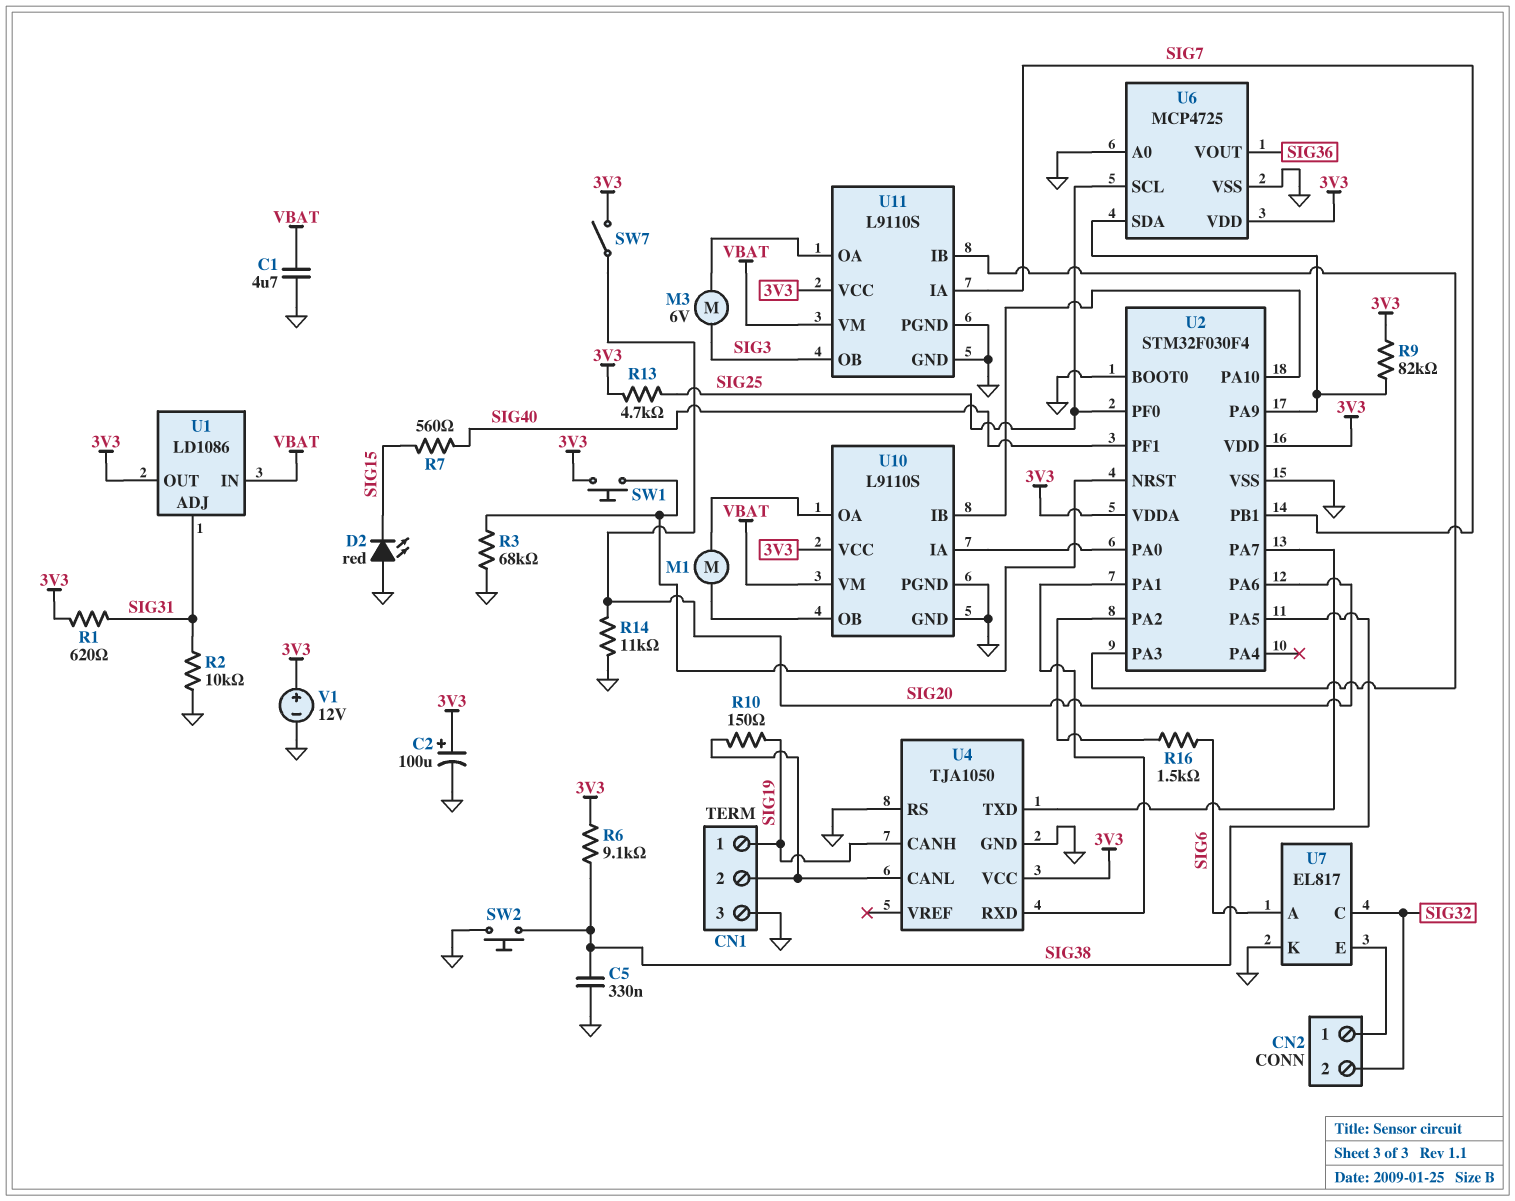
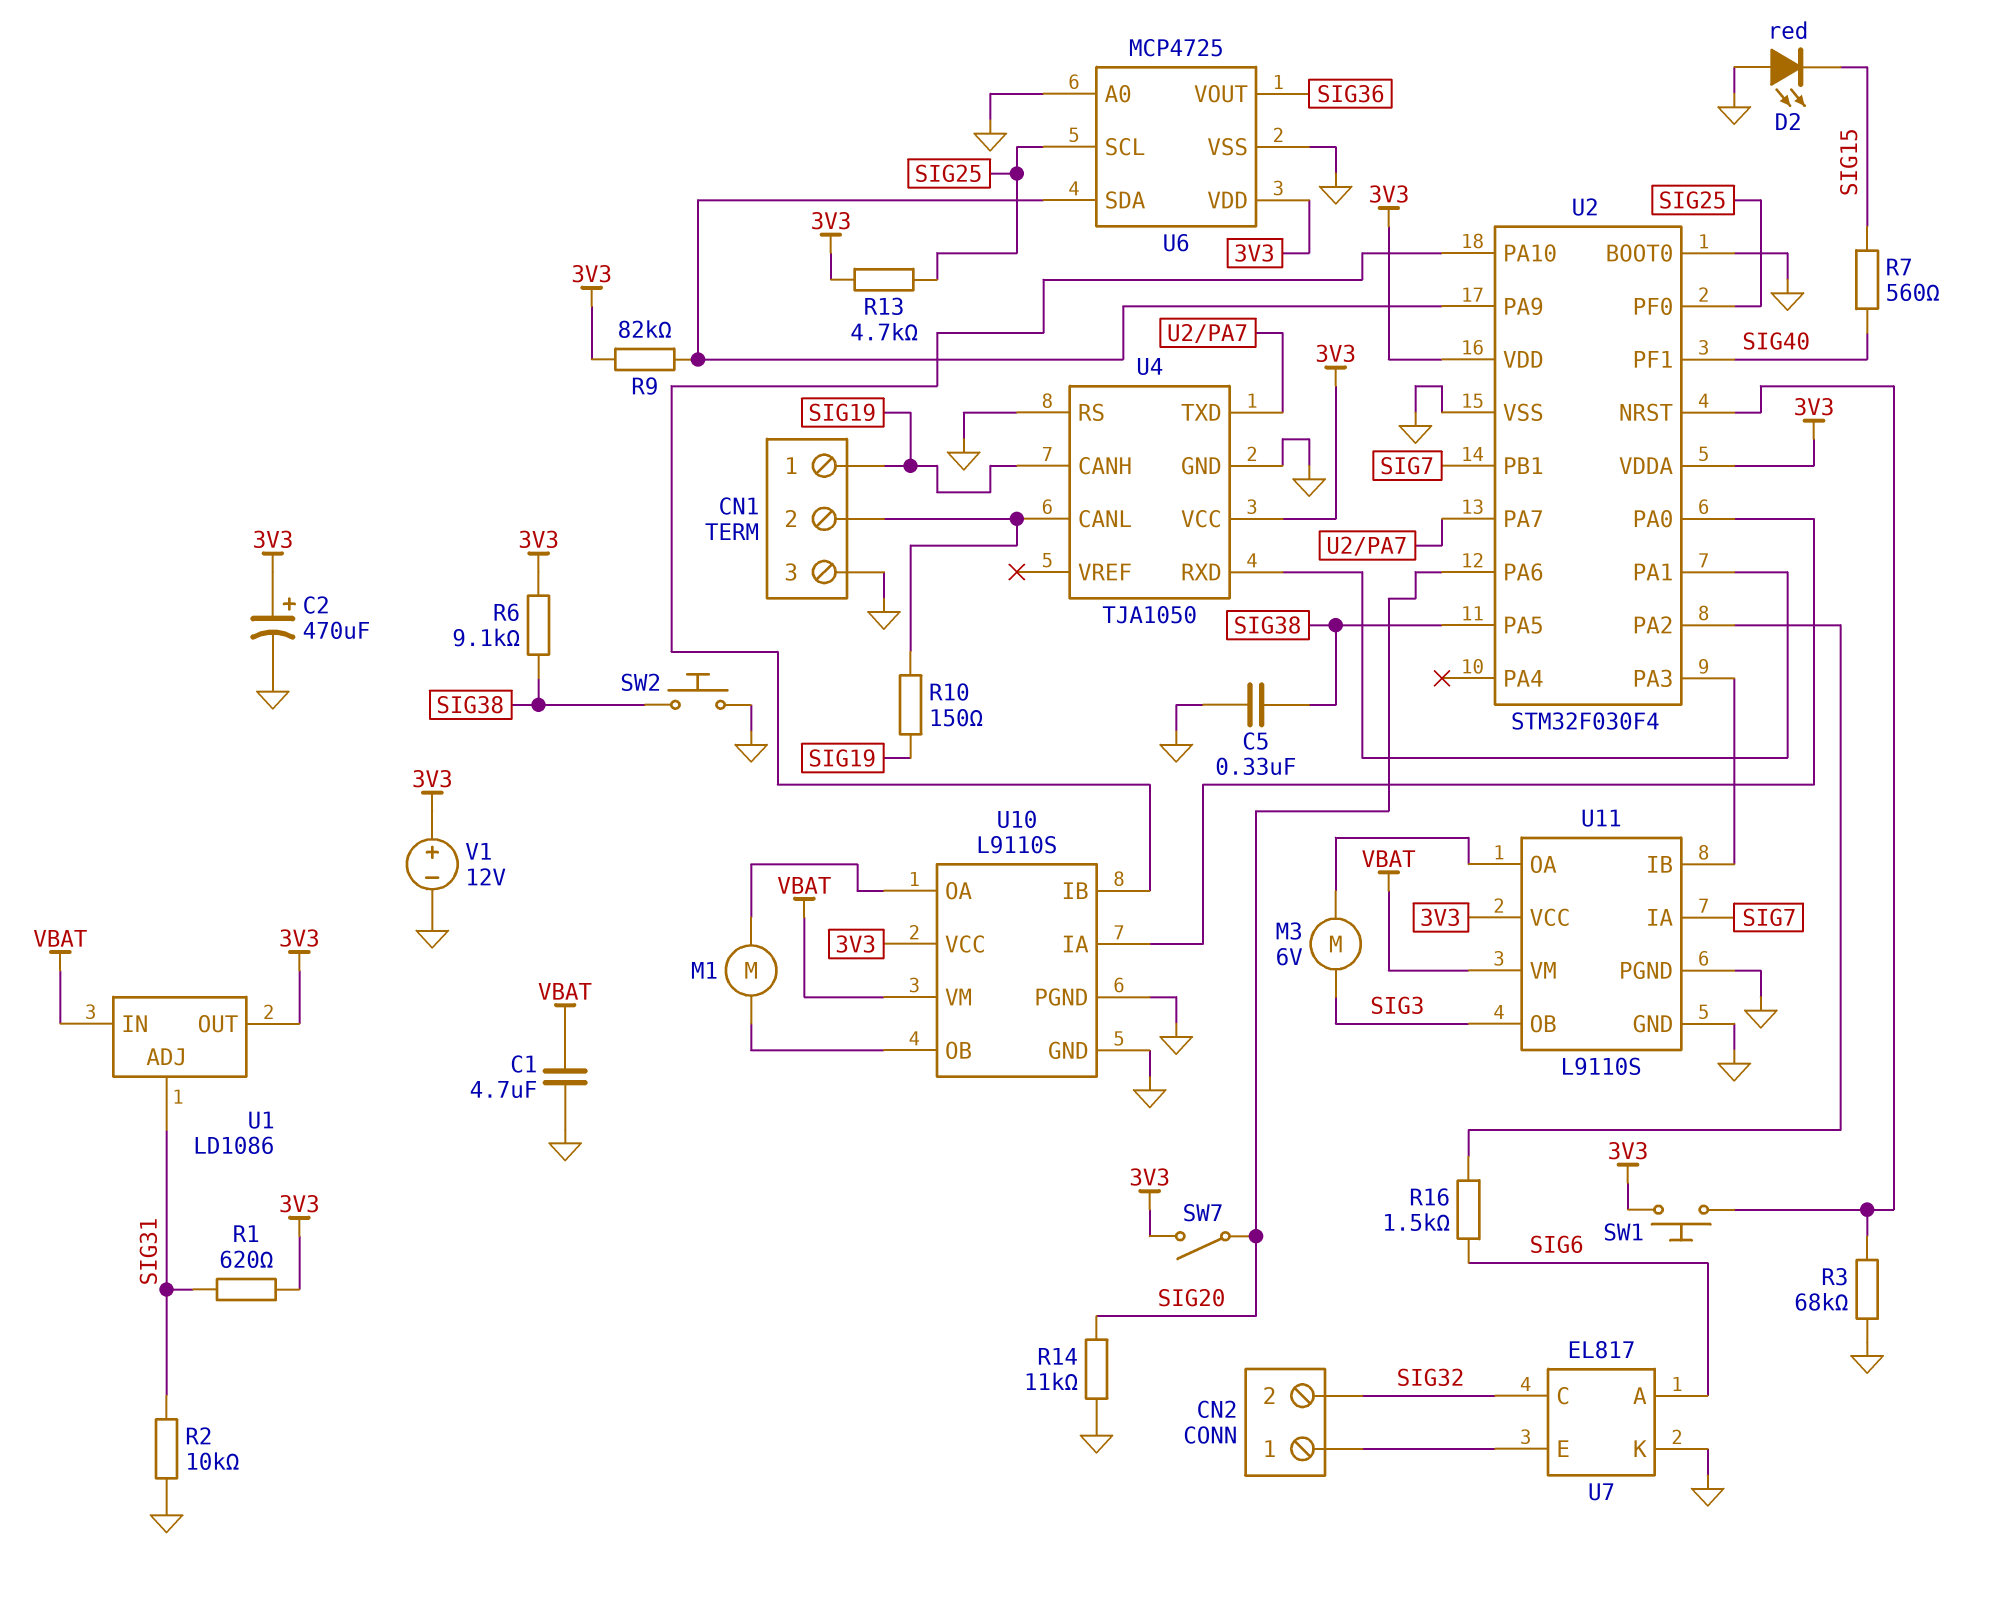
C2: 100uF (plus 3V3, minus GND) -> 470uF (plus 3V3, minus GND)

